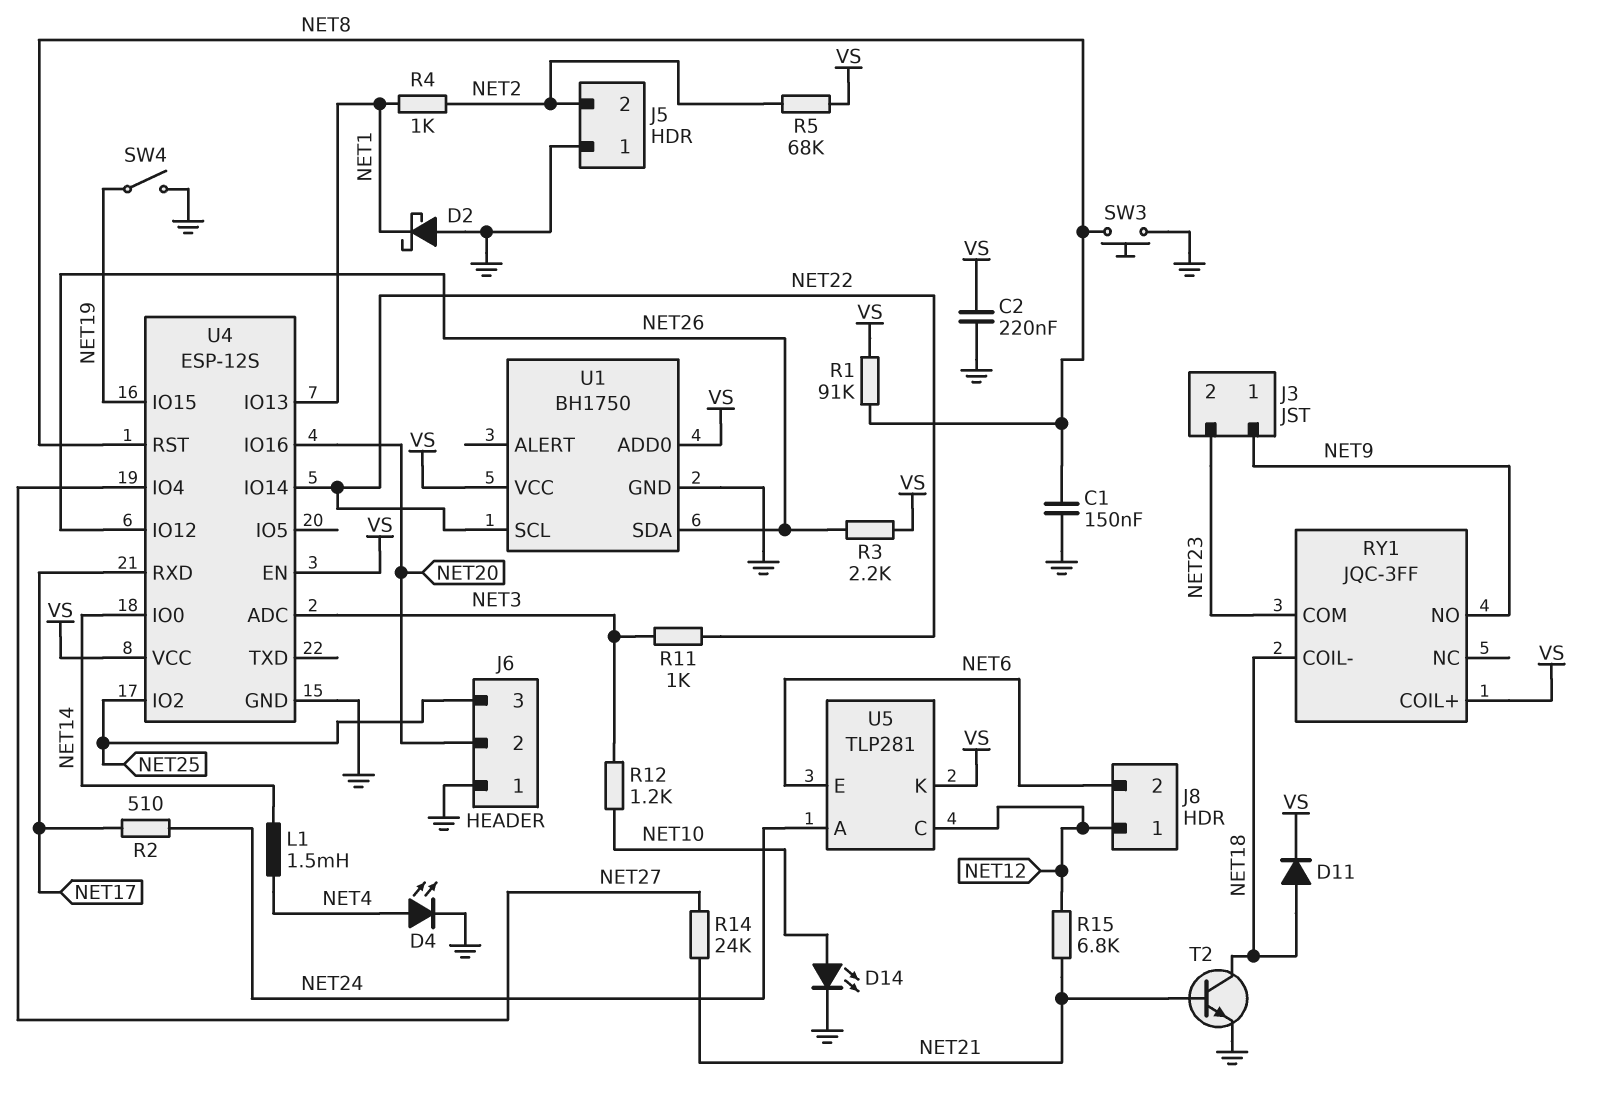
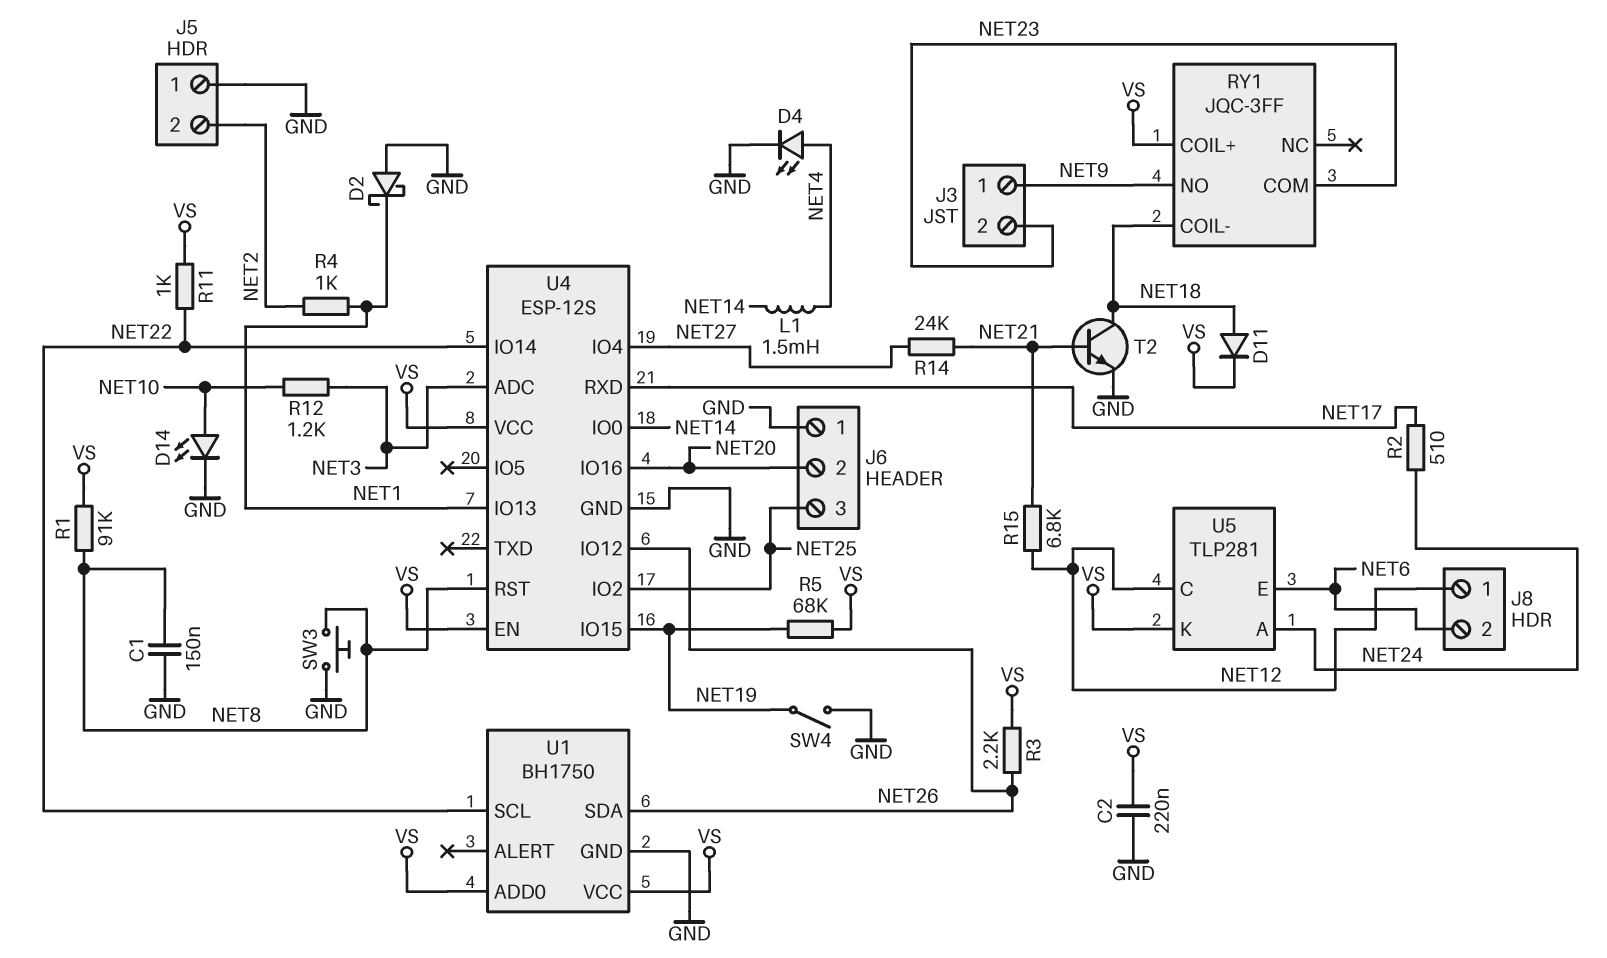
R5: 68k (NET2, VS) -> 68k (NET19, VS)
R11: 1k (NET3, NET22) -> 1k (NET22, VS)

